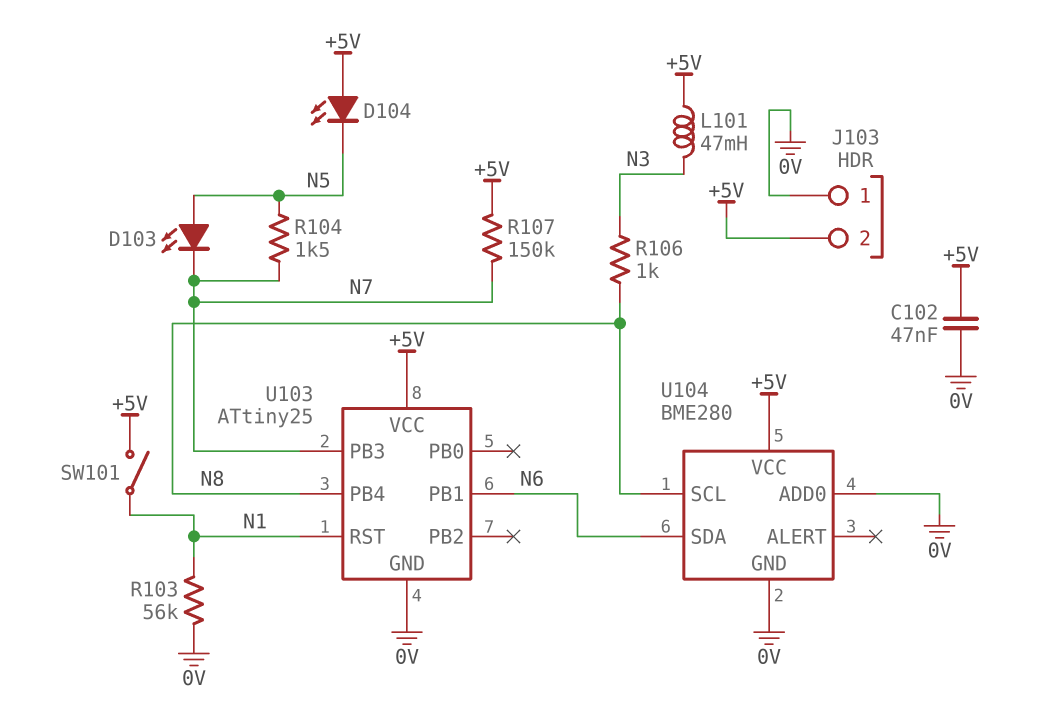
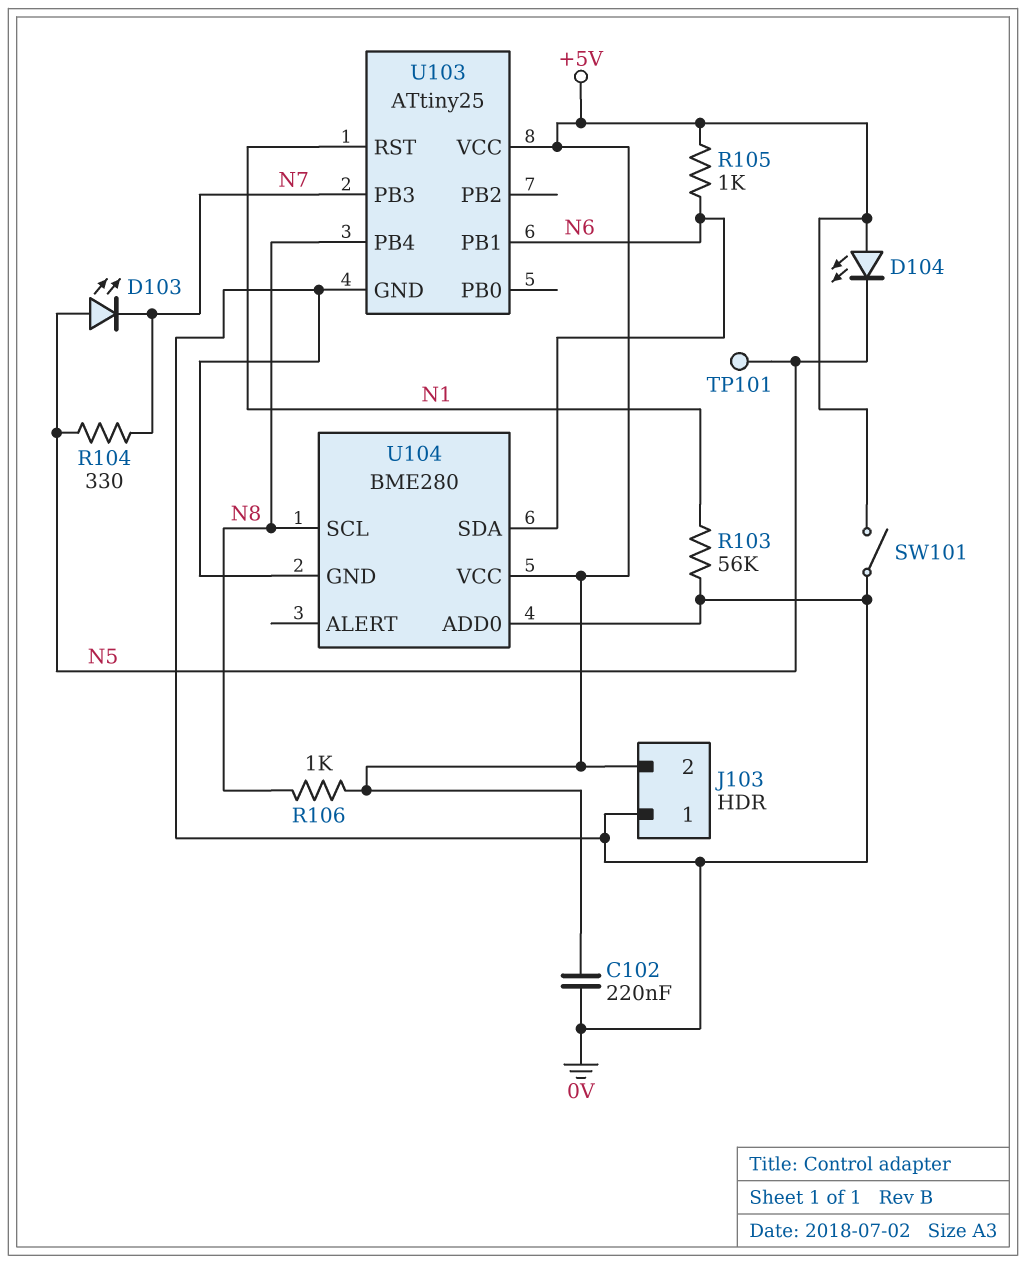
C102: 47nF (+5V, 0V) -> 220nF (+5V, 0V)
L101: 47mH (+5V, N3) -> none
R104: 1.5k (N5, N7) -> 330 (N5, N7)
R105: none -> 1k (+5V, N6)
R106: 1k (N3, N8) -> 1k (+5V, N8)
R107: 150k (+5V, N7) -> none
SW101: switch (+5V, N1) -> switch (+5V, 0V)
TP101: none -> test point (N5)

